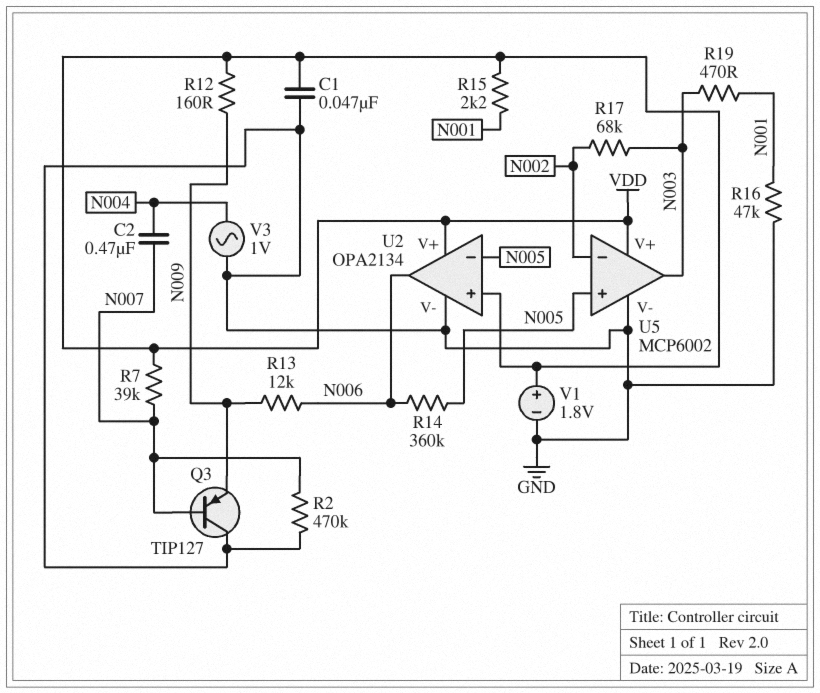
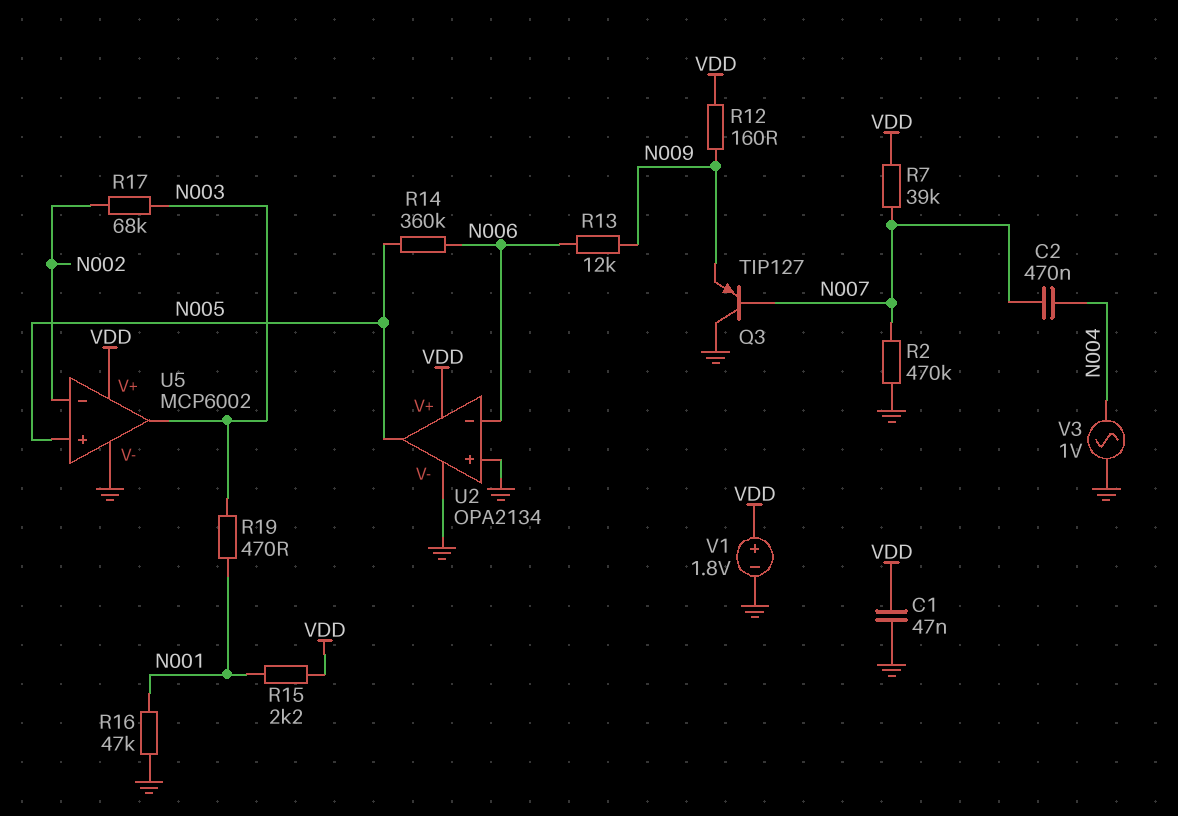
U2 pin in+: VDD -> GND
U2 pin in-: N005 -> N006
U2 pin out: N006 -> N005

